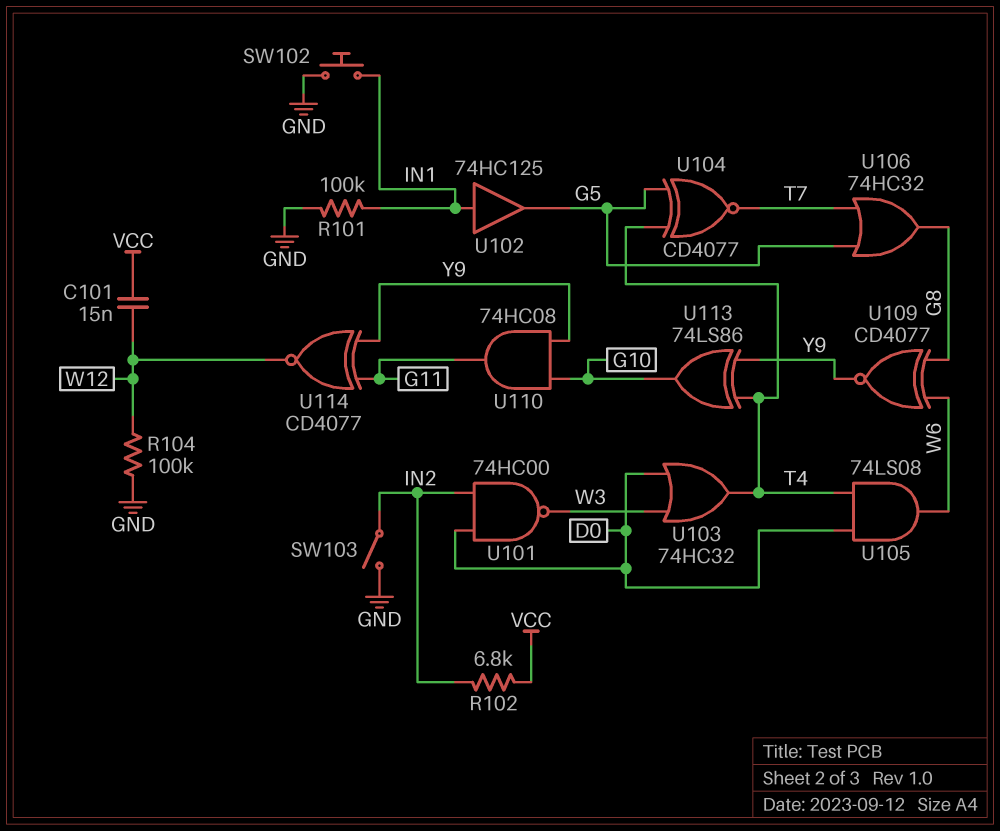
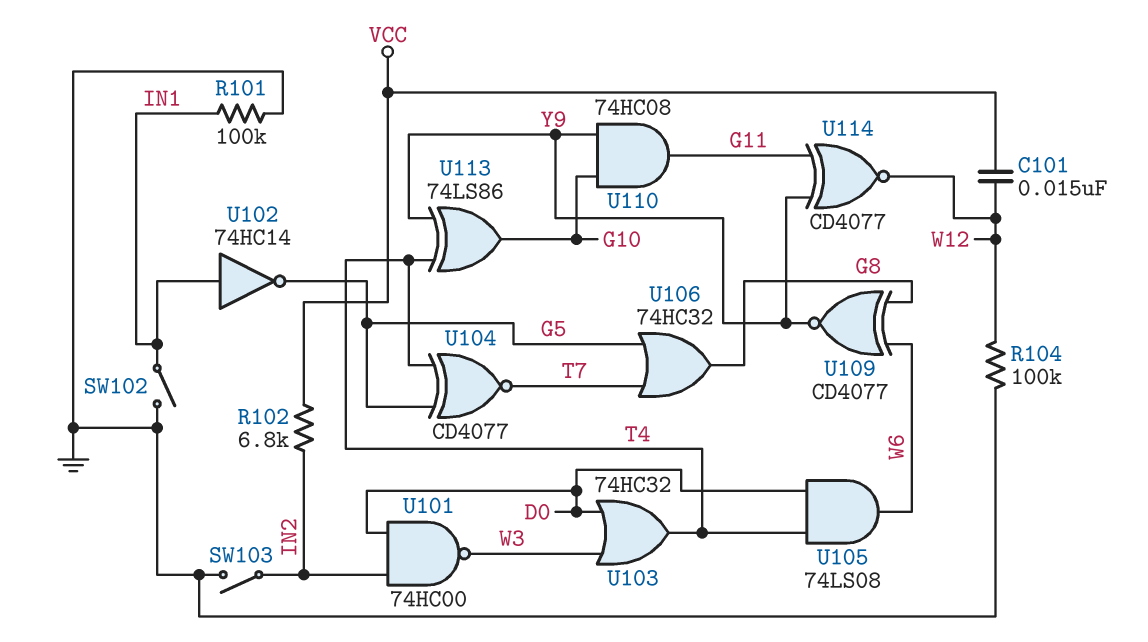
SW102: button (GND, IN1) -> switch (GND, IN1)
U102: buffer 74HC125 (in IN1, out G5) -> NOT 74HC14 (in IN1, out G5)

